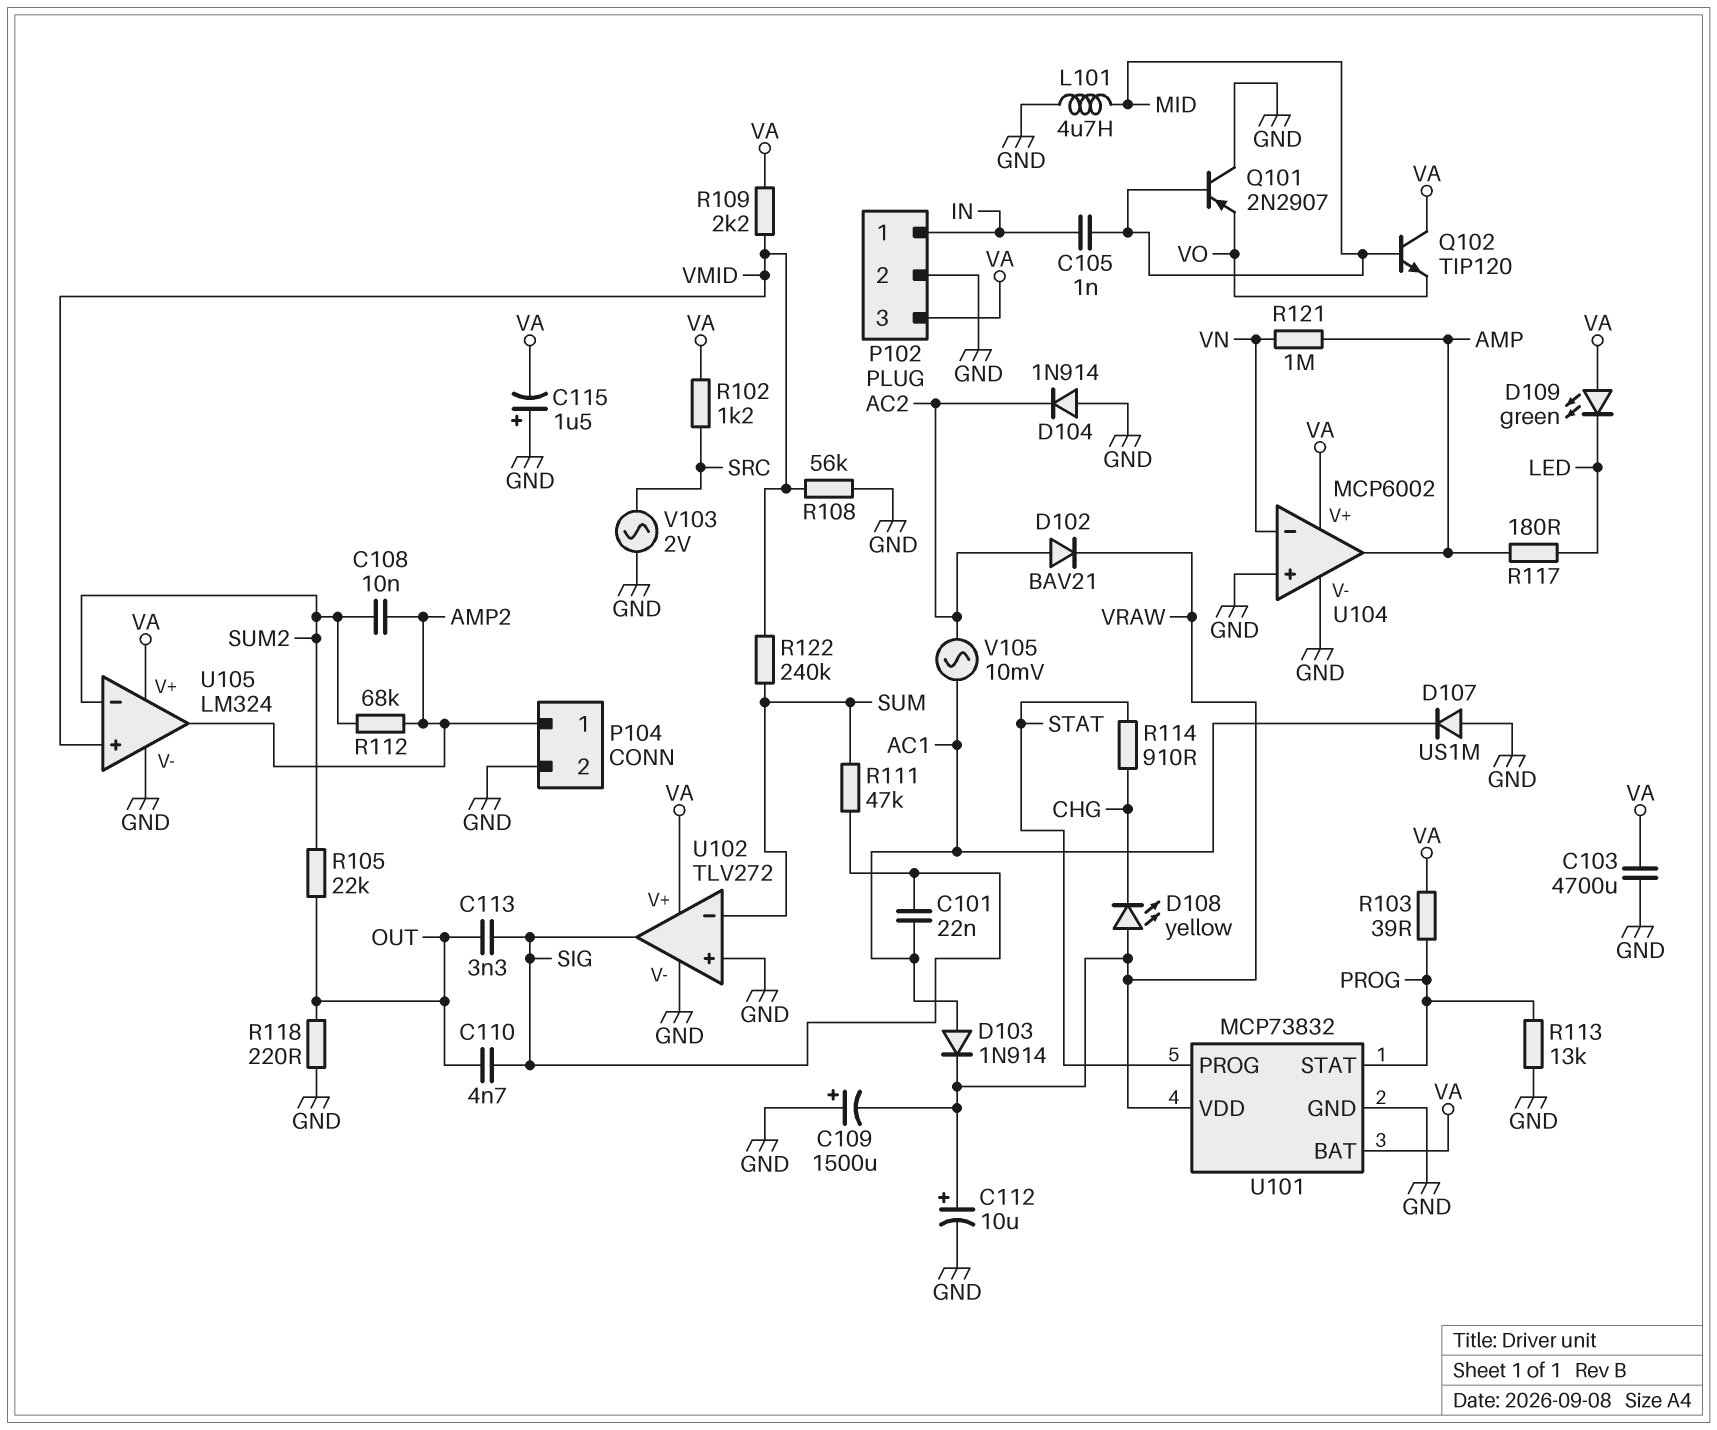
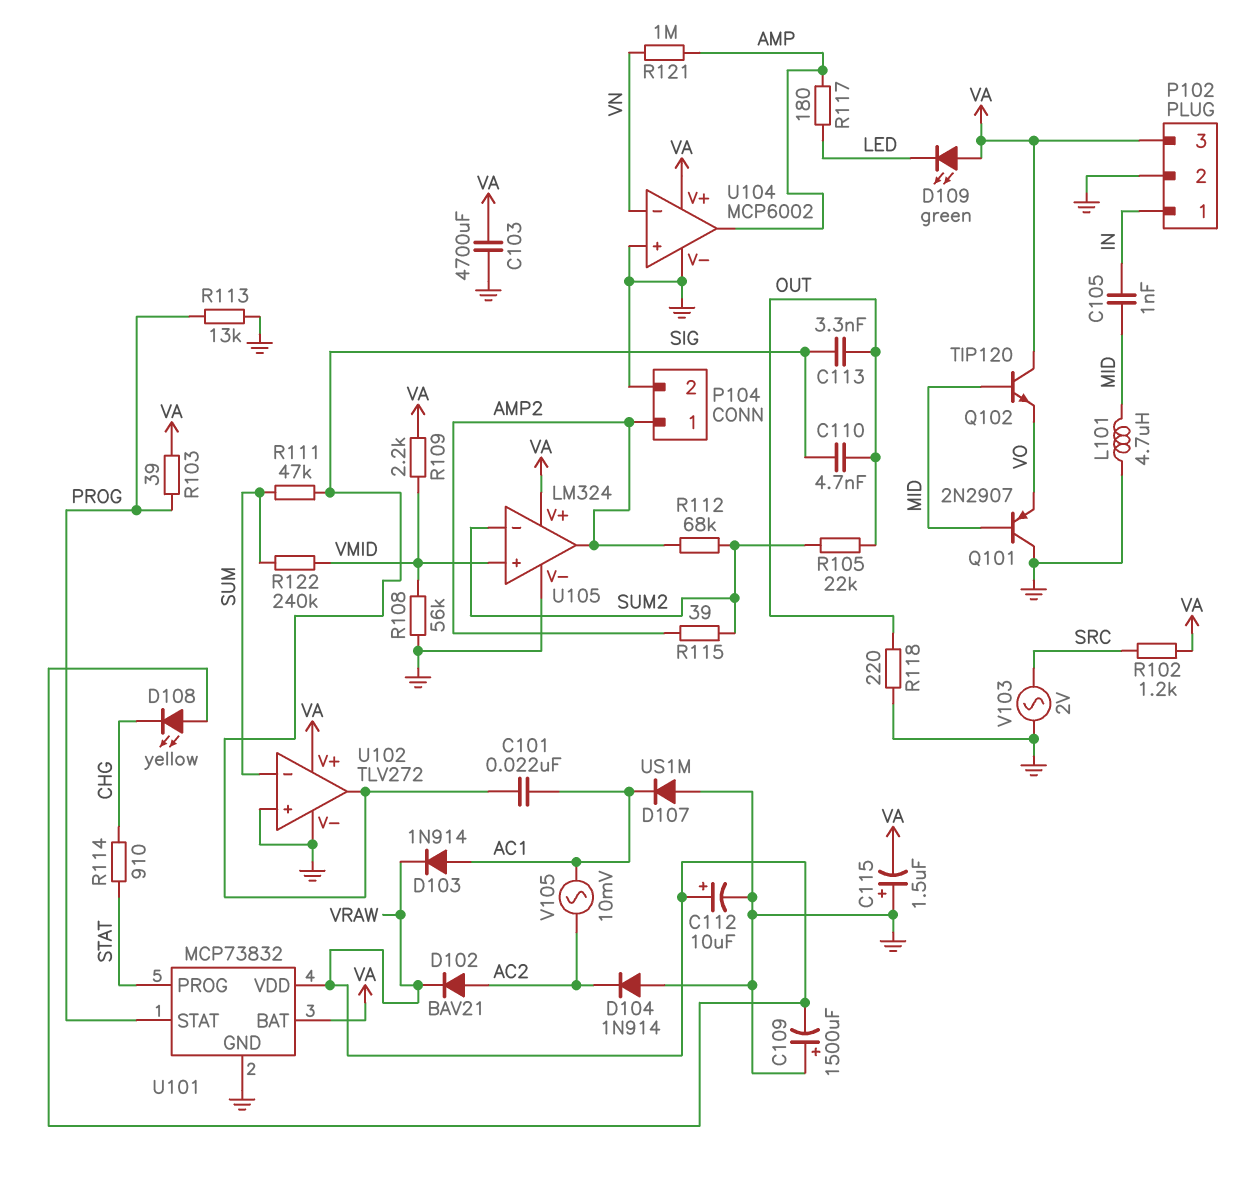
C108: 10nF (AMP2, SUM2) -> none
R115: none -> 39 (AMP2, SUM2)

